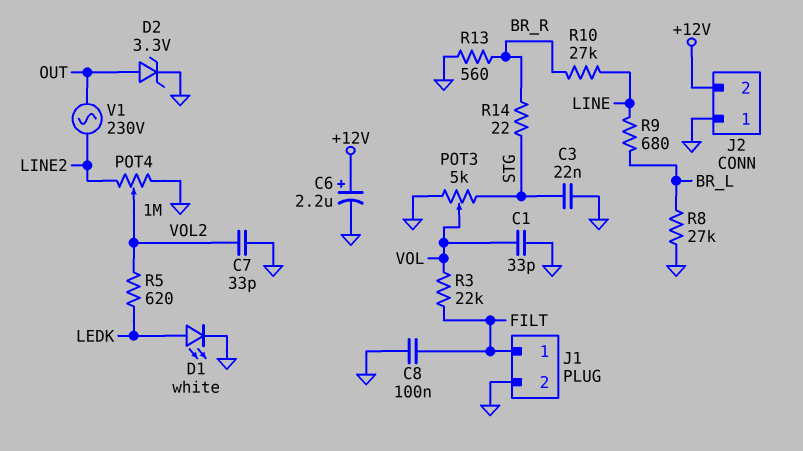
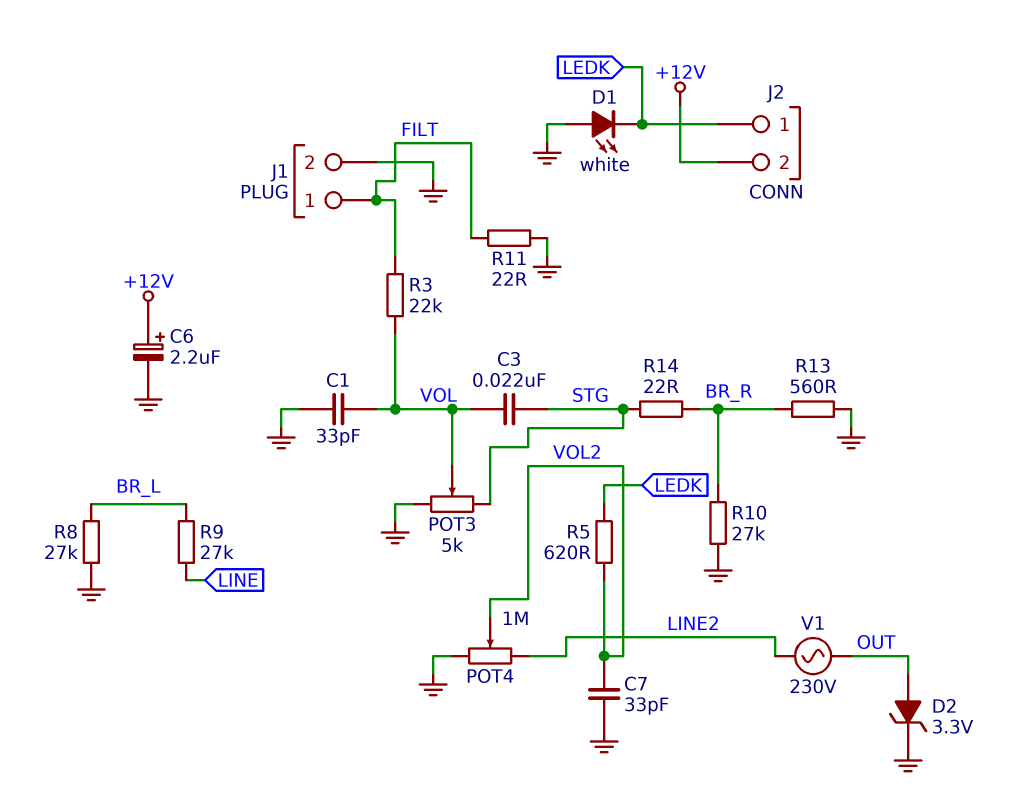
C3: 22nF (GND, STG) -> 22nF (STG, VOL)
C8: 100nF (FILT, GND) -> none
D1: LED white (A LEDK, K GND) -> LED white (A GND, K LEDK)
J2 pin 1: GND -> LEDK
R9: 680 (BR_L, LINE) -> 27k (BR_L, LINE)
R10: 27k (BR_R, LINE) -> 27k (BR_R, GND)
R11: none -> 22 (FILT, GND)

